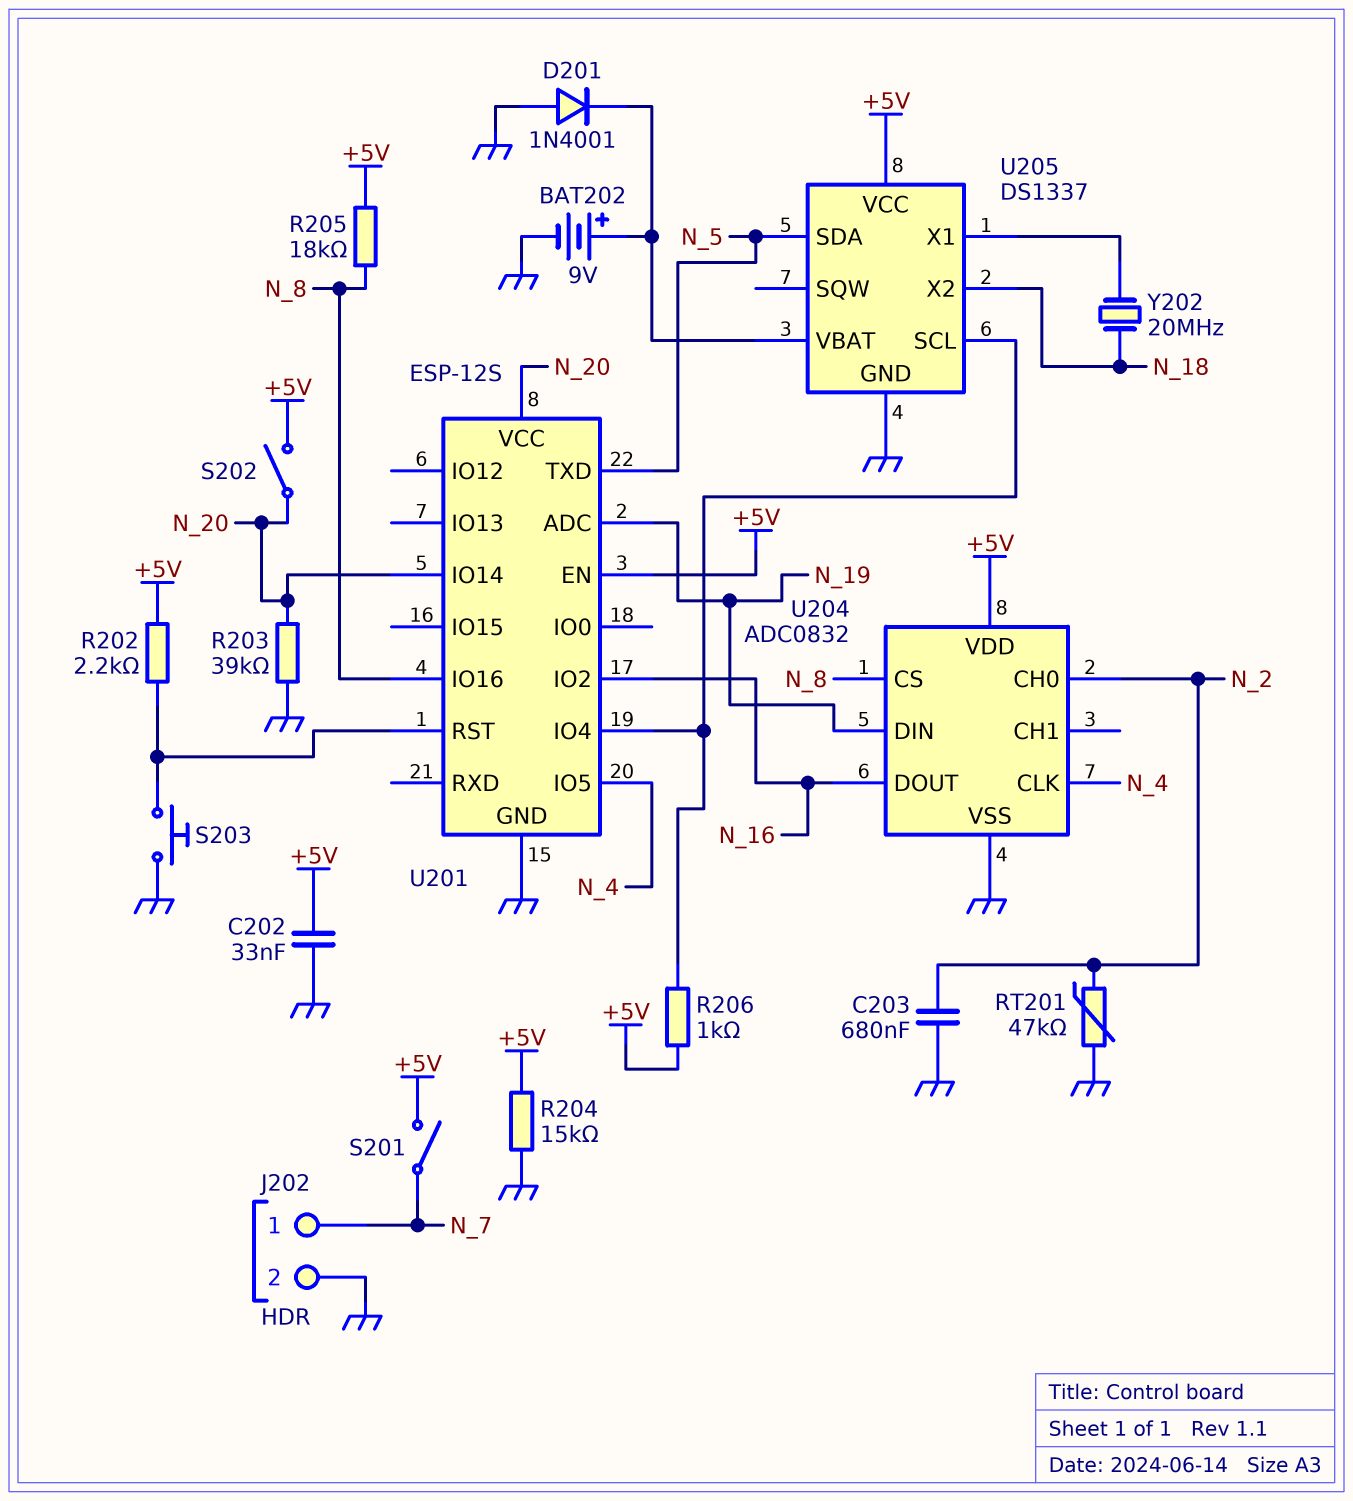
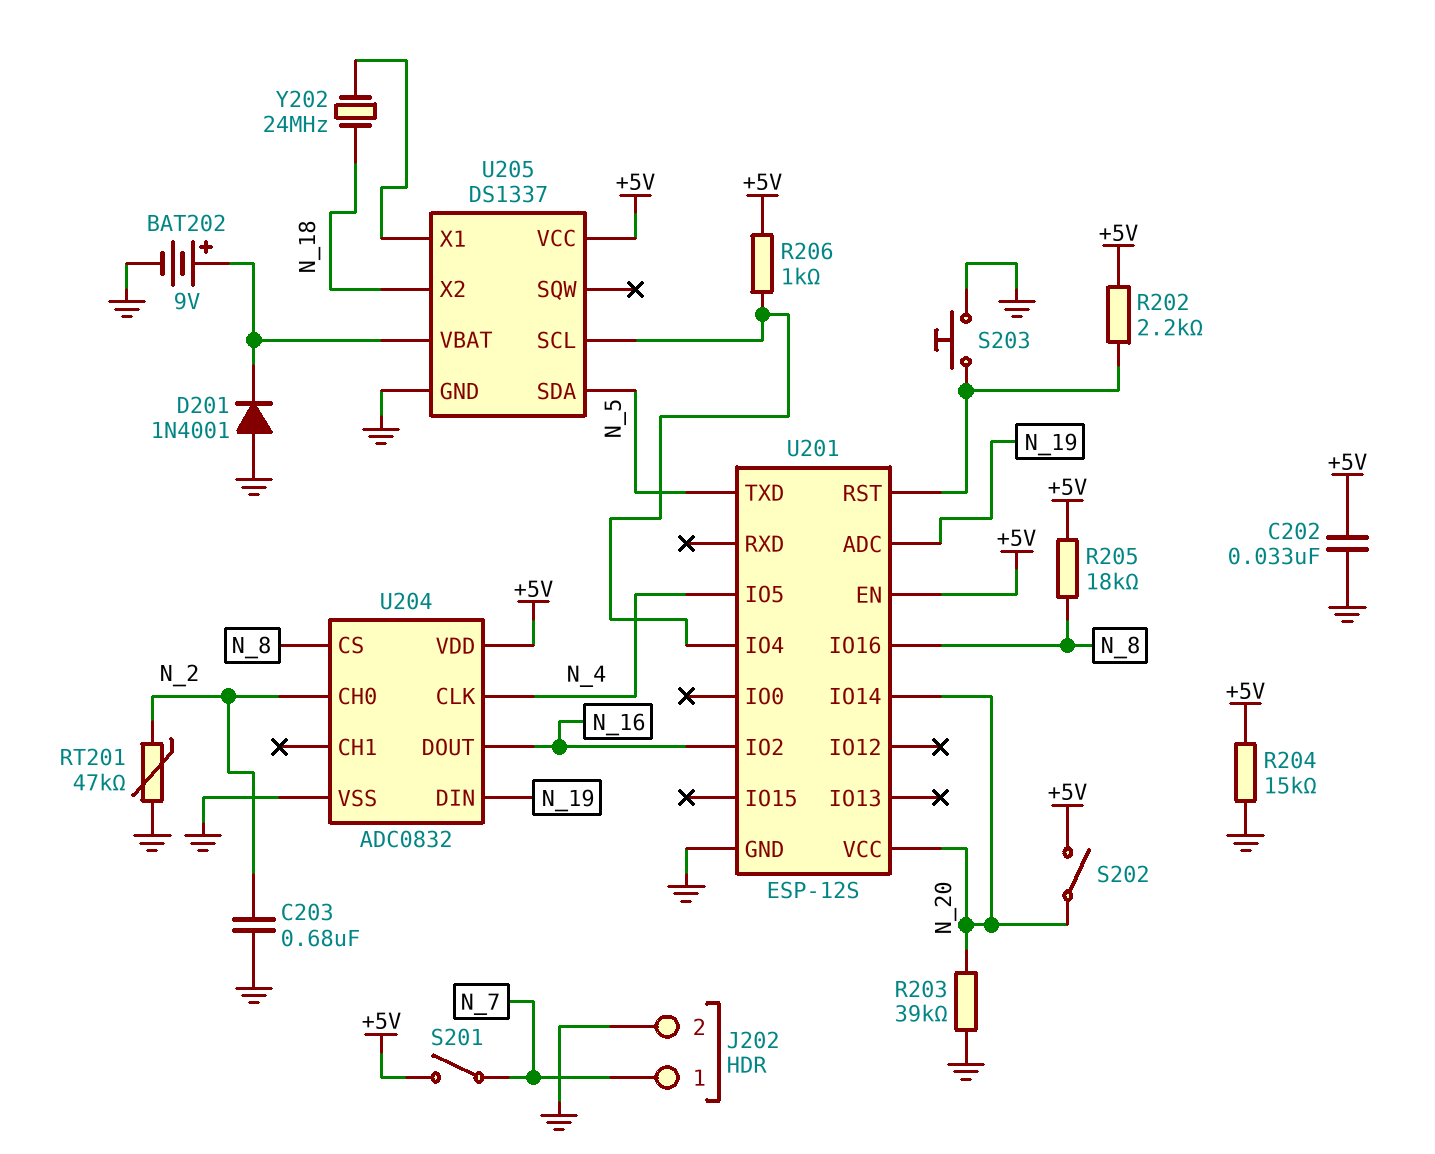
Y202: 20MHz (N_18, U205/X1) -> 24MHz (N_18, U205/X1)

